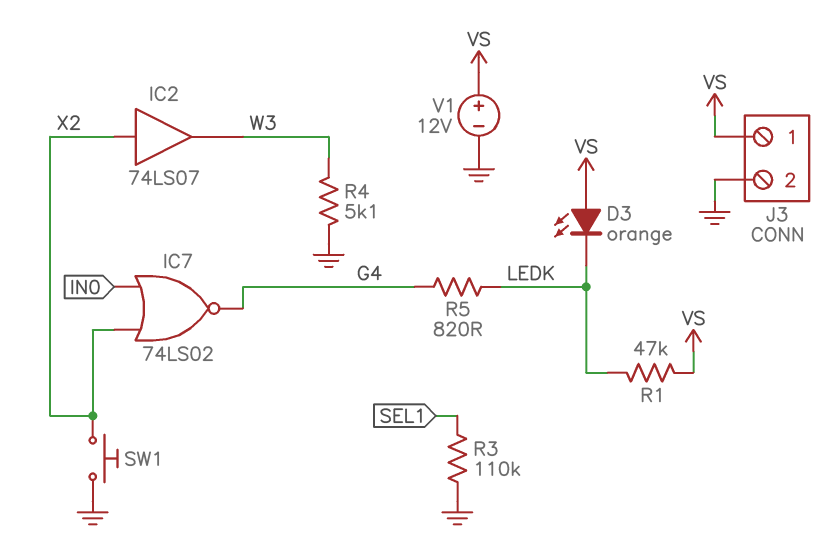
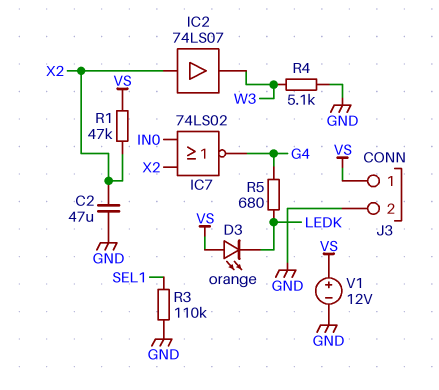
C2: none -> 47uF (GND, X2)
R1: 47k (LEDK, VS) -> 47k (VS, X2)
R5: 820 (G4, LEDK) -> 680 (G4, LEDK)
SW1: button (GND, X2) -> none

